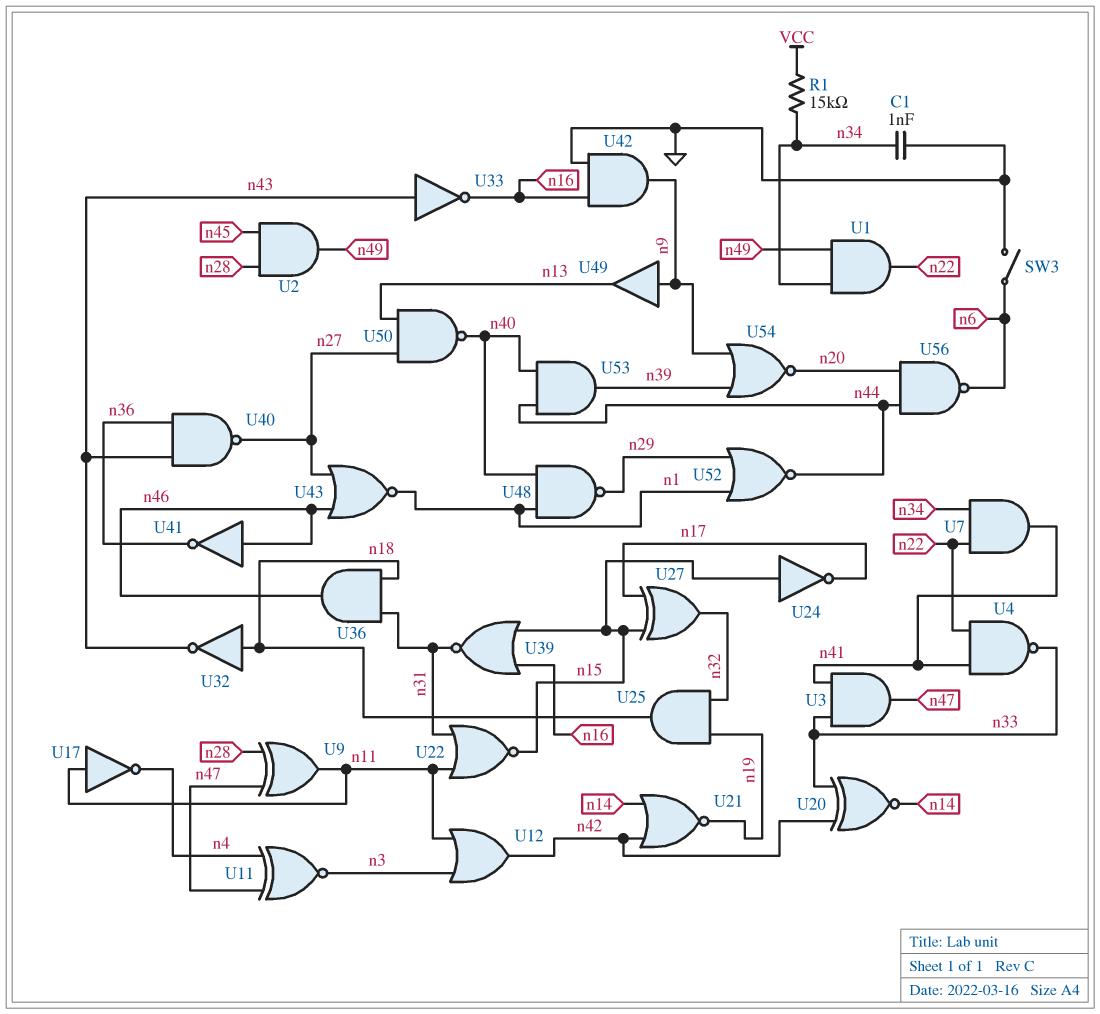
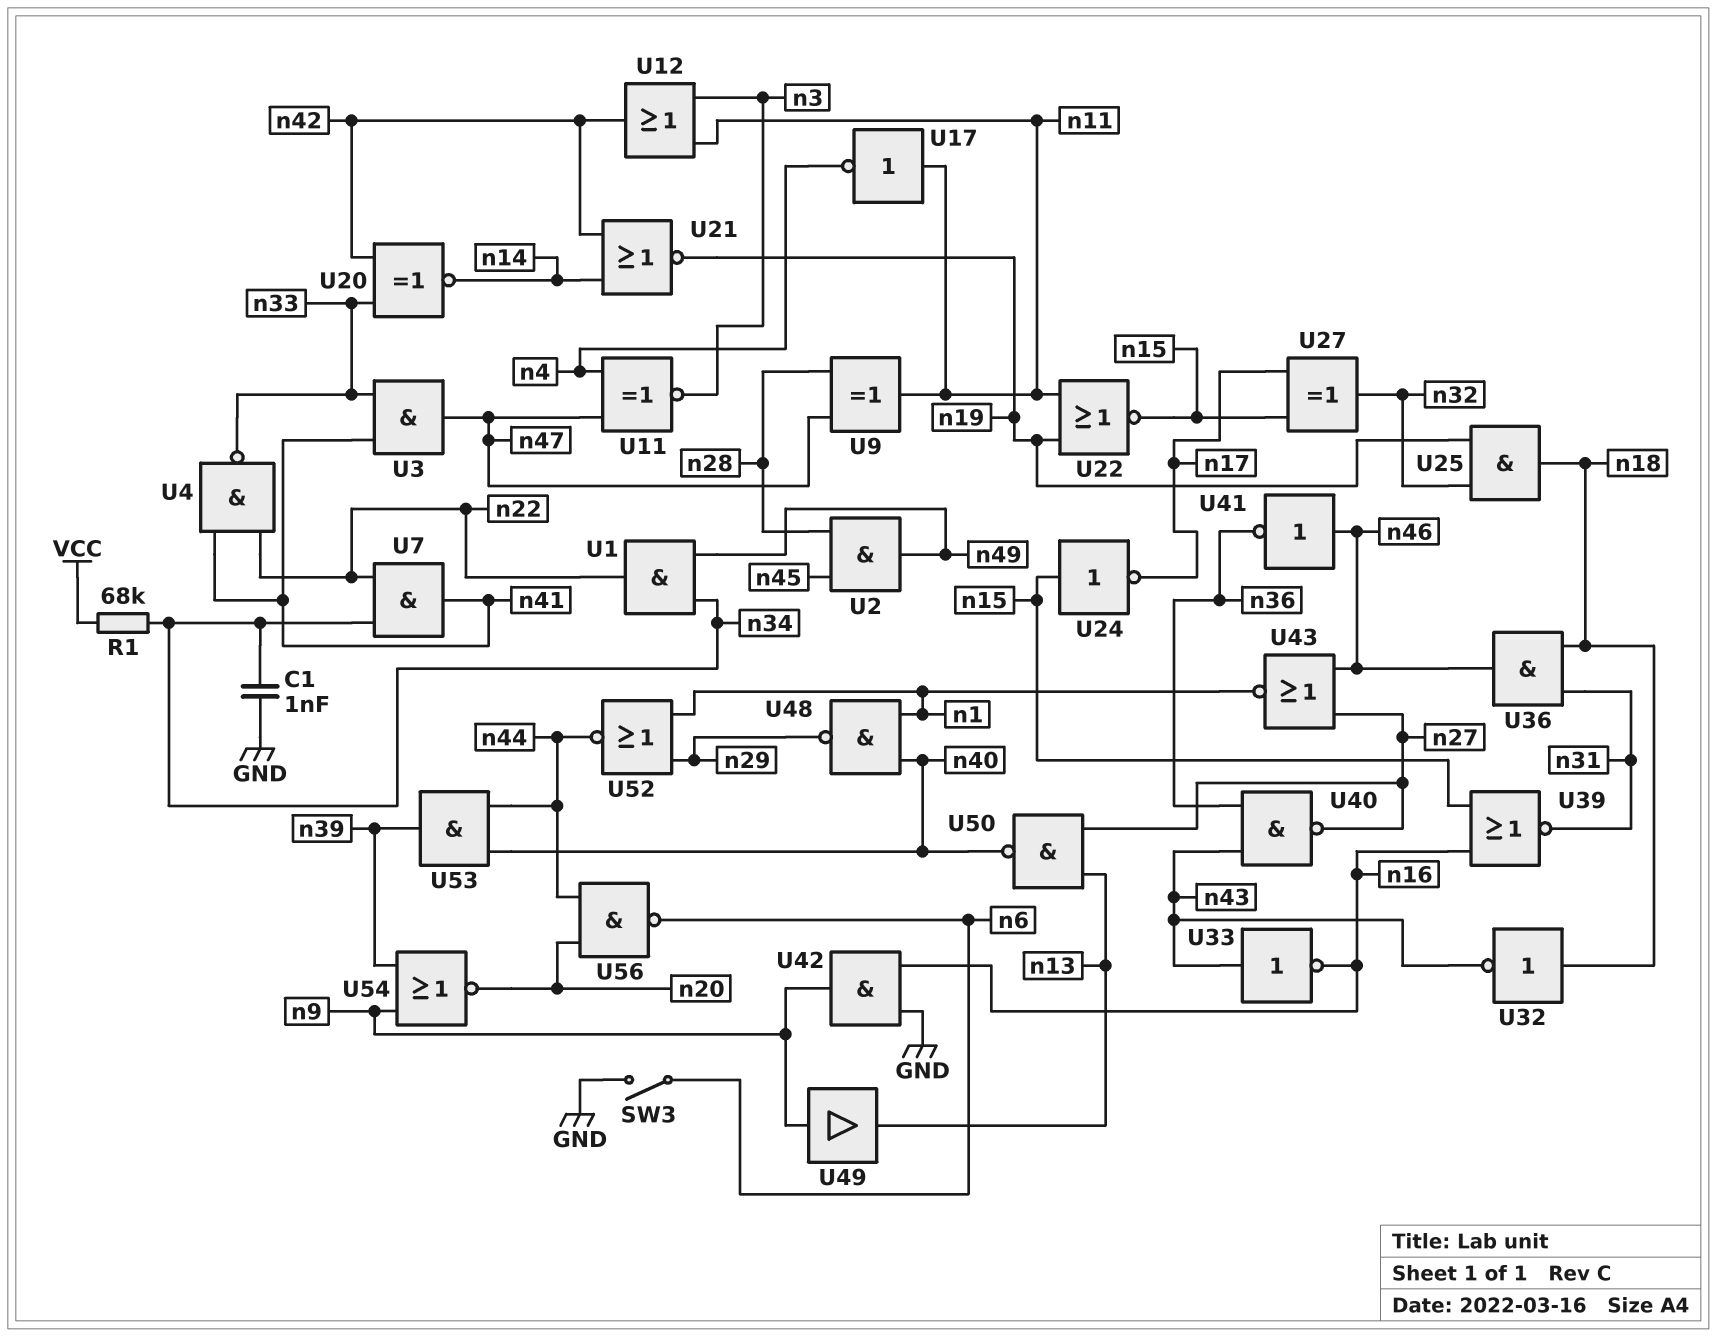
R1: 15k (VCC, n34) -> 68k (VCC, n34)
U22: NOR (in n11, in n31, out n15) -> NOR (in n11, in n19, out n15)

